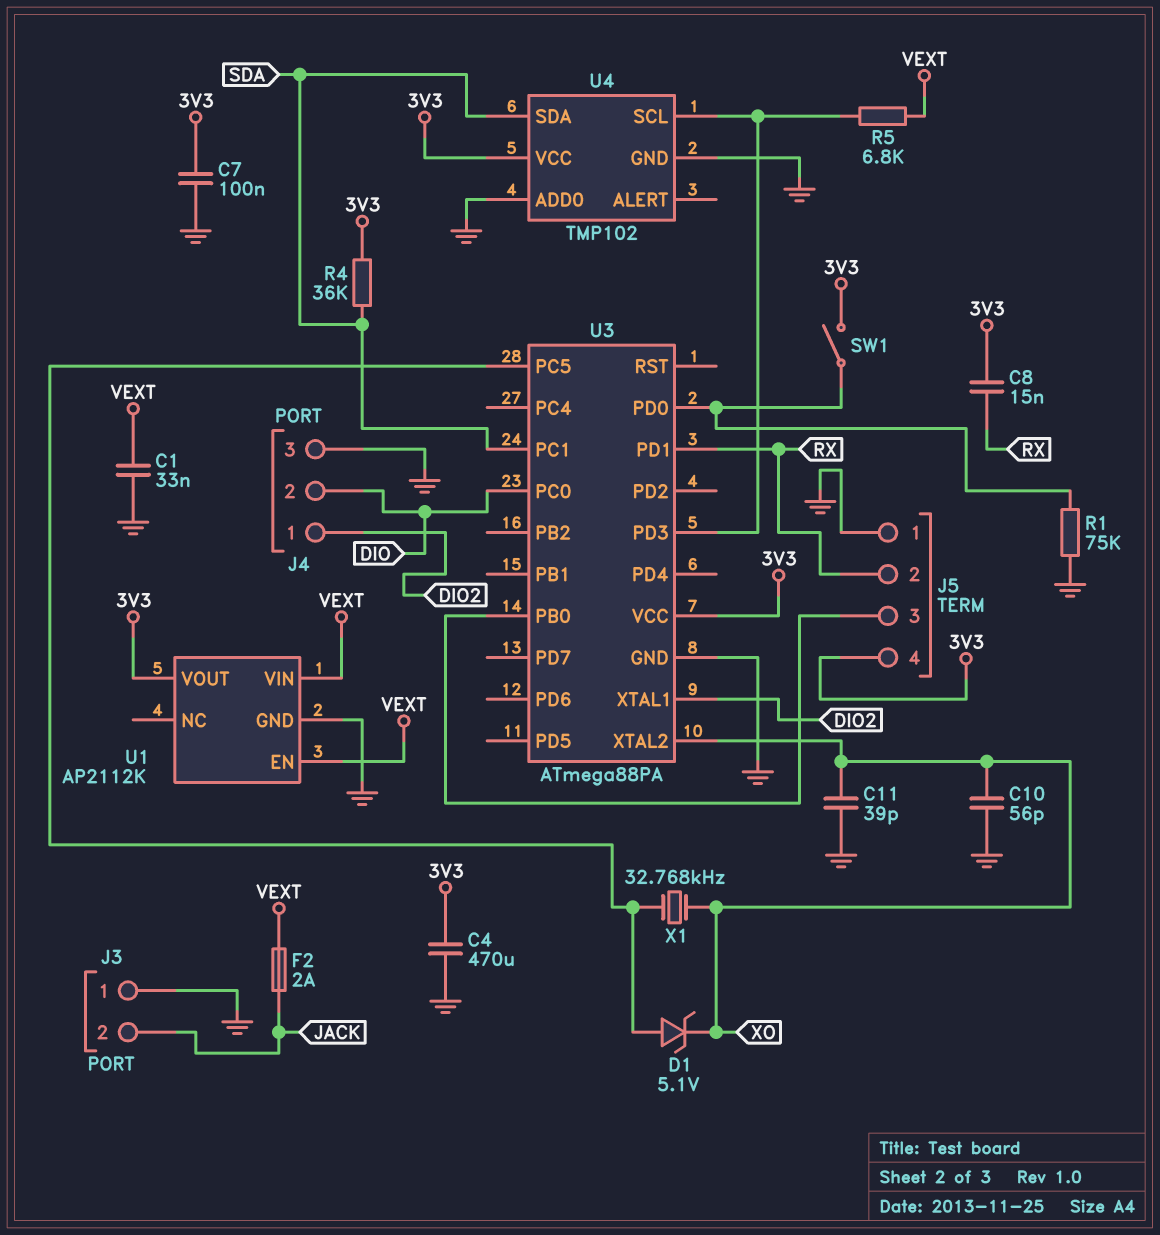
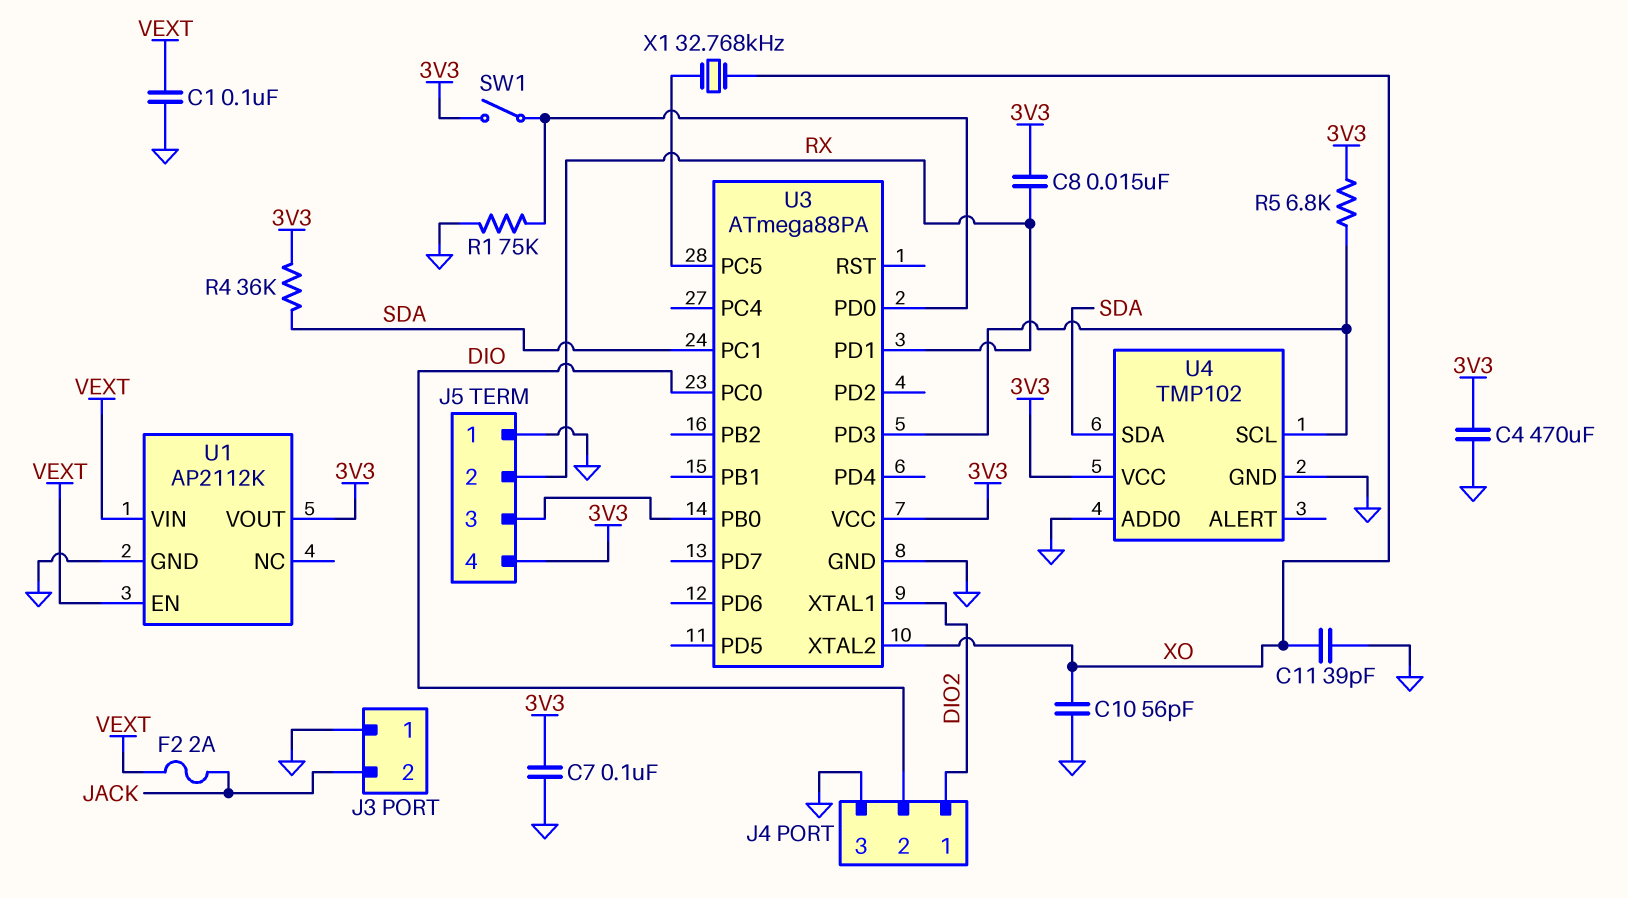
C1: 33nF (GND, VEXT) -> 100nF (GND, VEXT)
D1: zener 5.1V (A U3/PC5, K XO) -> none
R5: 6.8k (U3/PD3, VEXT) -> 6.8k (3V3, U3/PD3)

